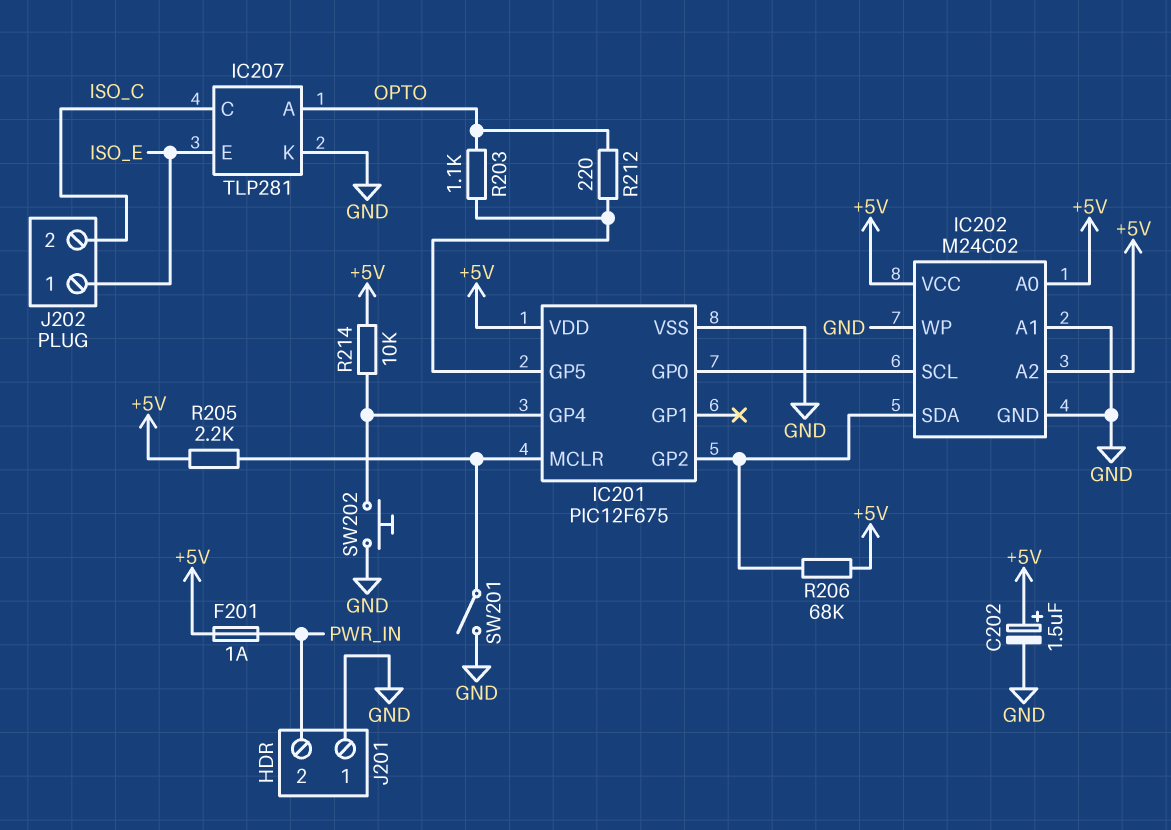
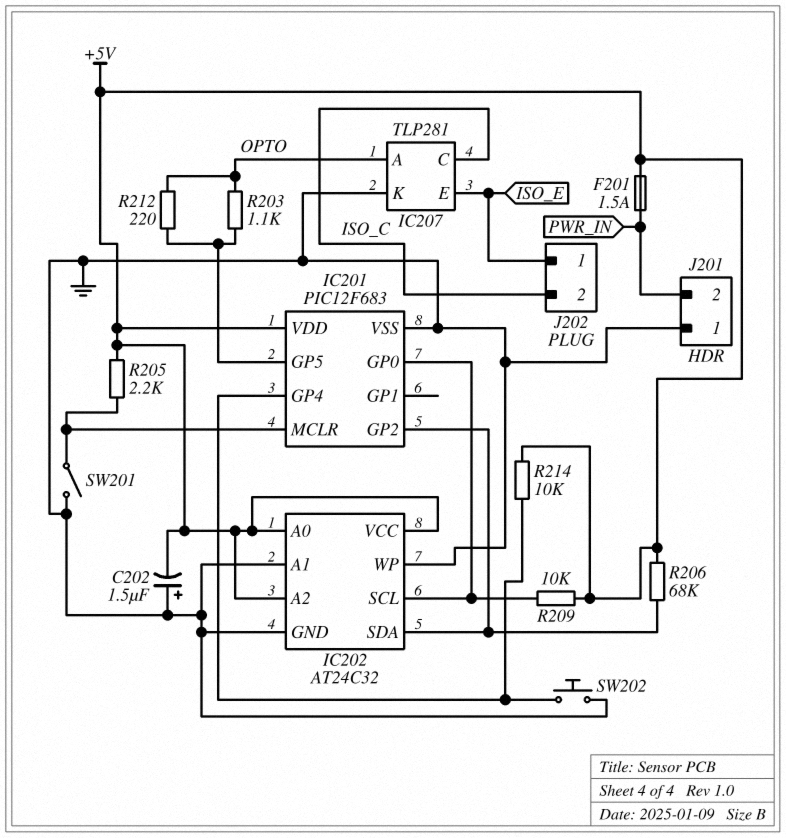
C202: 1.5uF (plus +5V, minus GND) -> 1.5uF (plus GND, minus +5V)
F201: 1A (+5V, PWR_IN) -> 1.5A (+5V, PWR_IN)
IC201: PIC12F675 -> PIC12F683
IC202: M24C02 -> AT24C32
R209: none -> 10k (+5V, IC201/GP0)

